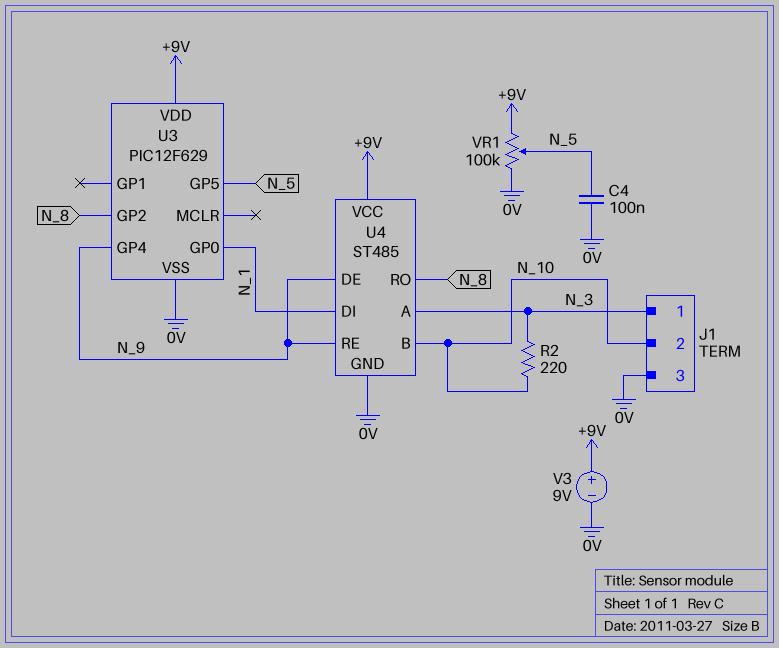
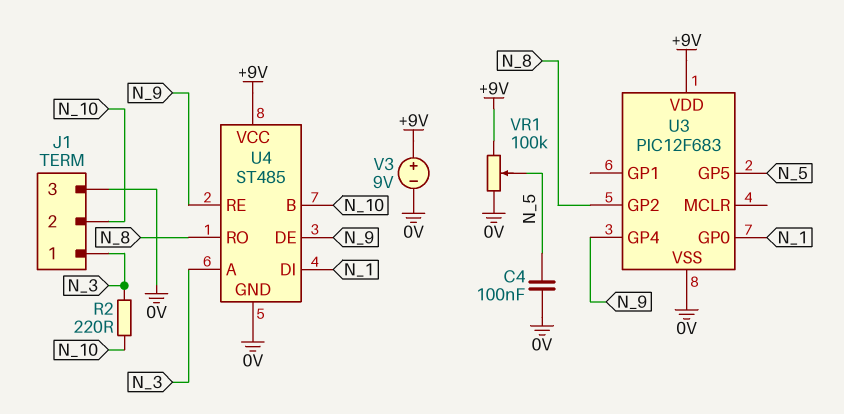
U3: PIC12F629 -> PIC12F683

